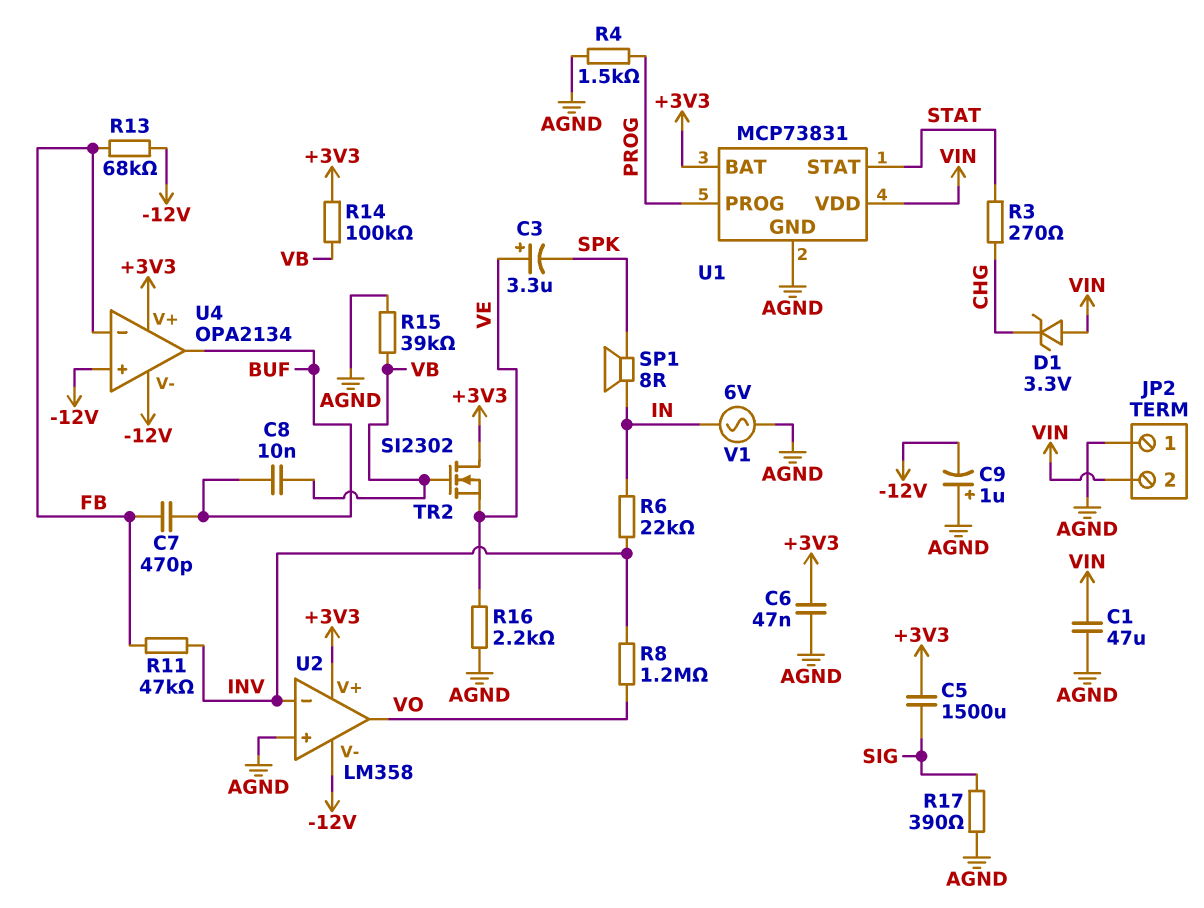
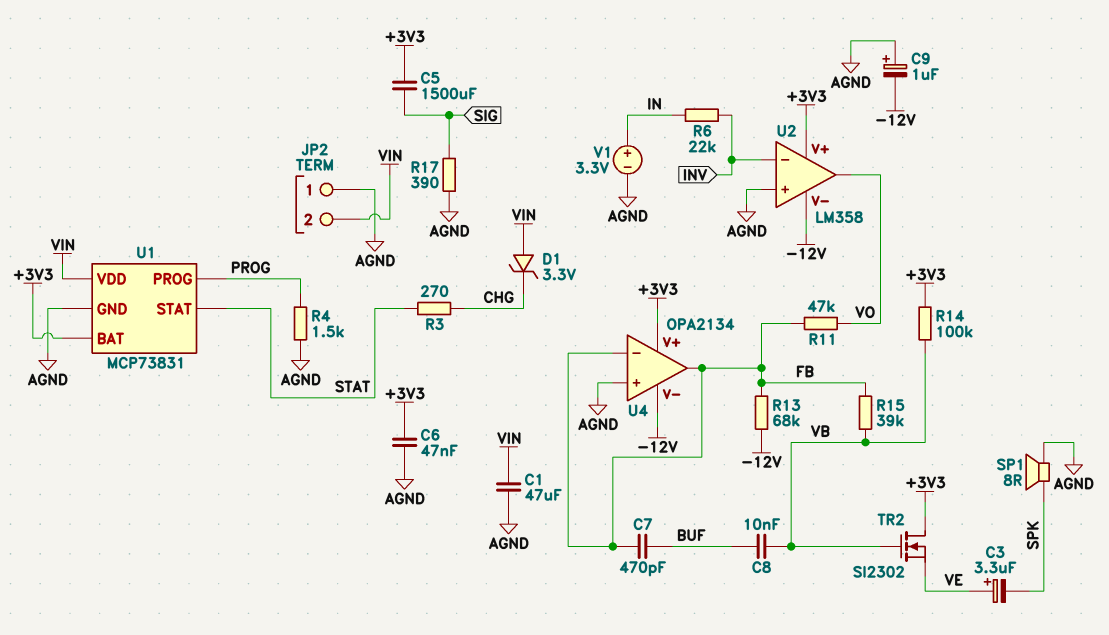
R8: 1.2M (INV, VO) -> none
R11: 47k (FB, INV) -> 47k (FB, VO)
R15: 39k (AGND, VB) -> 39k (FB, VB)
R16: 2.2k (AGND, VE) -> none
SP1: speaker 8R (IN, SPK) -> speaker 8R (AGND, SPK)
U4 pin in+: -12V -> AGND
U4 pin out: BUF -> FB
V1: AC 6V (AGND, IN) -> 3.3V (plus IN, minus AGND)

